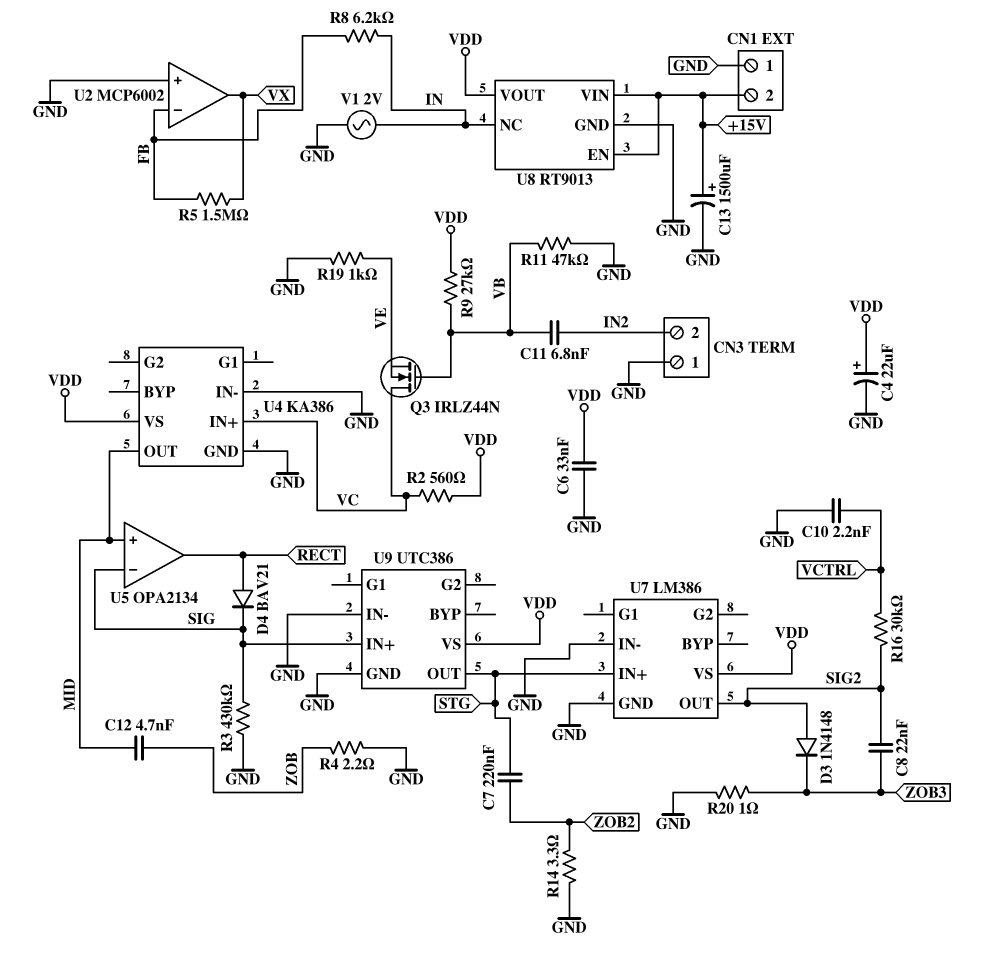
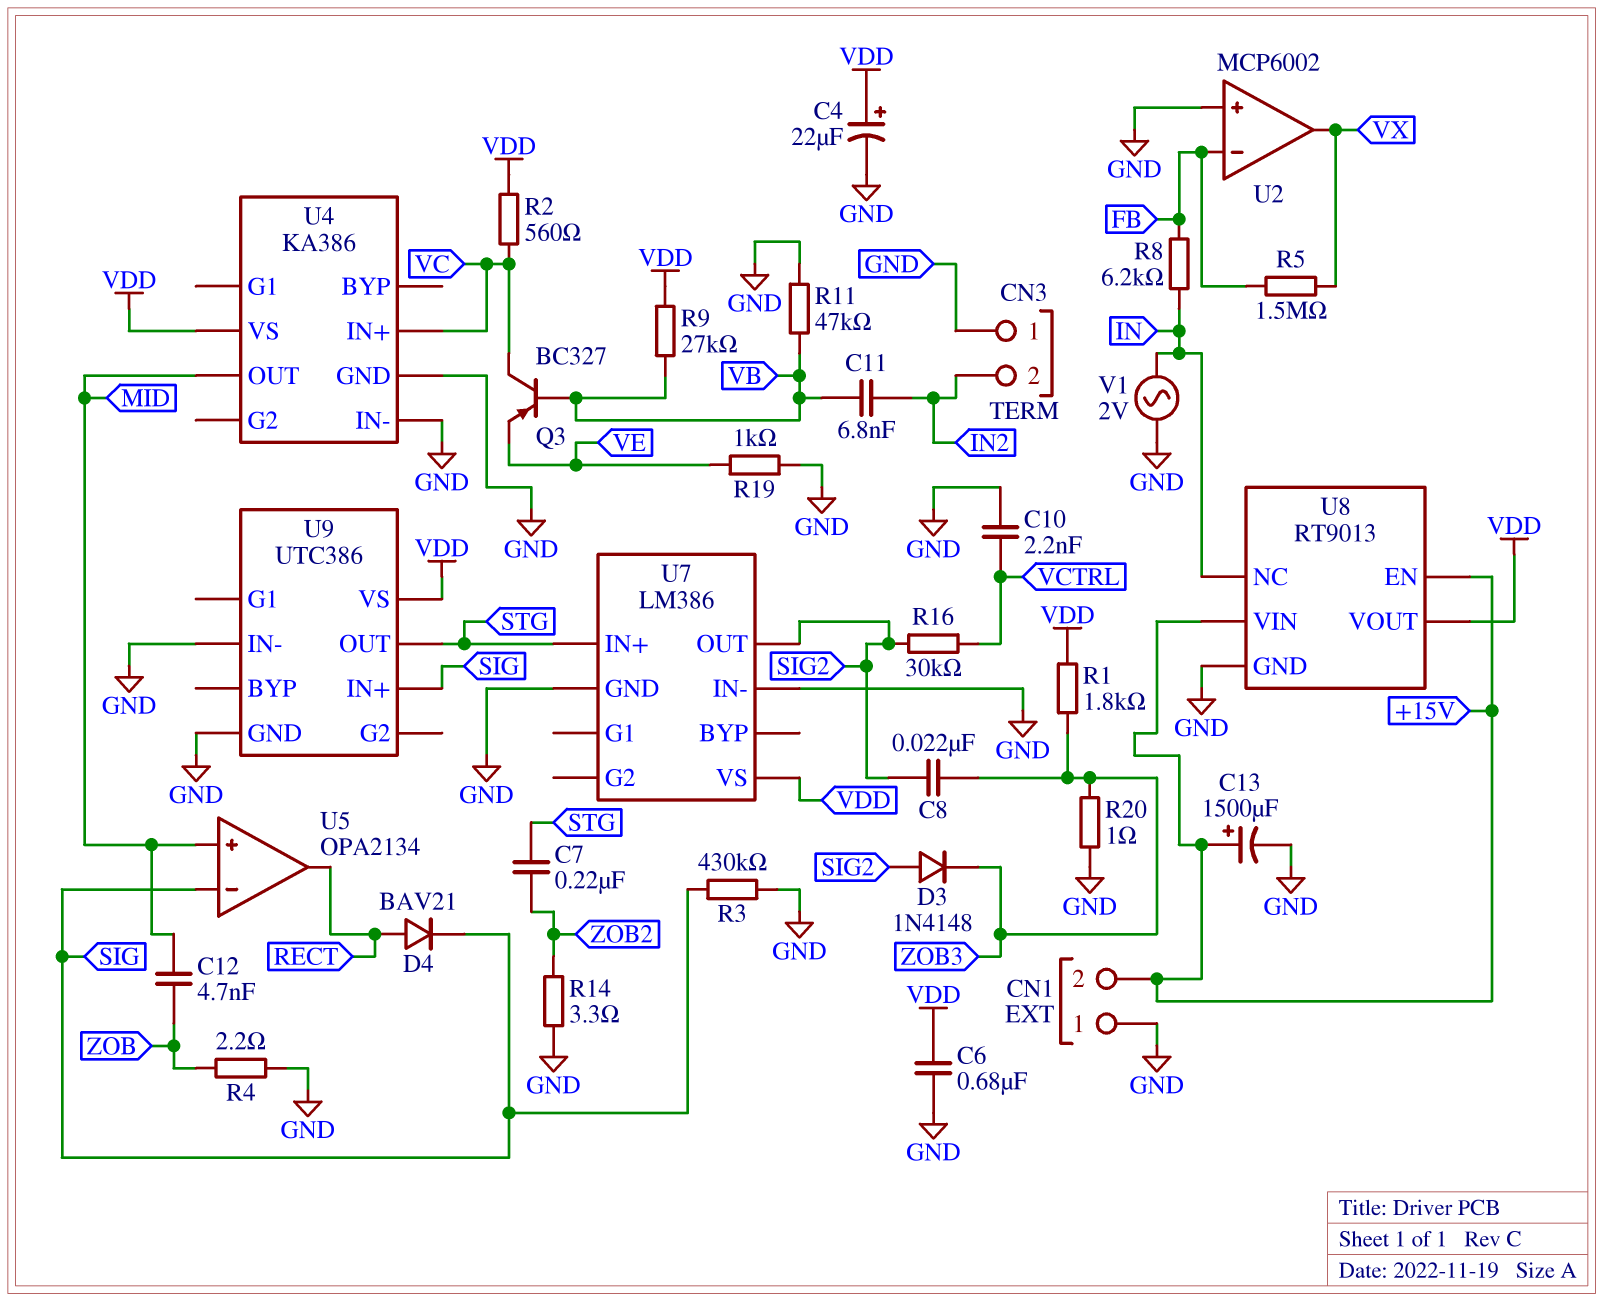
C6: 33nF (GND, VDD) -> 680nF (GND, VDD)
Q3: NMOS IRLZ44N (G VB, D VC, S VE) -> PNP BC327 (B VB, C VC, E VE)
R1: none -> 1.8k (VDD, ZOB3)

